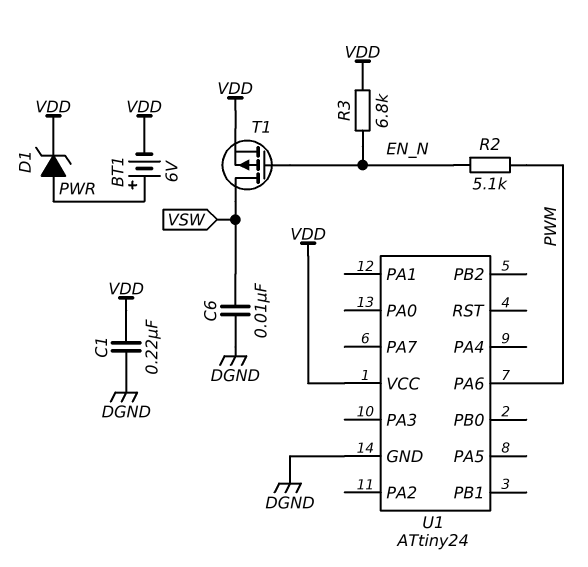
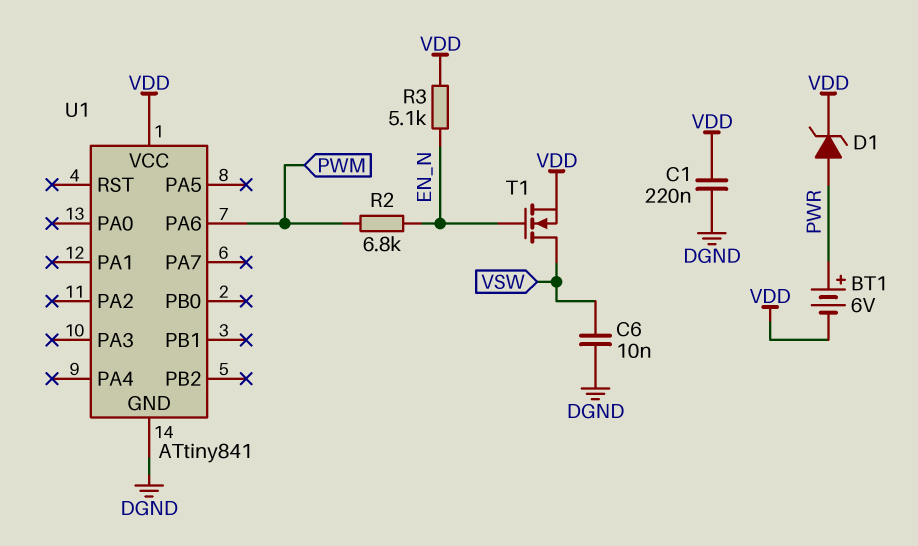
R2: 5.1k (EN_N, PWM) -> 6.8k (EN_N, PWM)
R3: 6.8k (EN_N, VDD) -> 5.1k (EN_N, VDD)
T1: PMOS (G EN_N, D VSW, S VDD) -> NMOS (G EN_N, D VSW, S VDD)
U1: ATtiny24 -> ATtiny841

